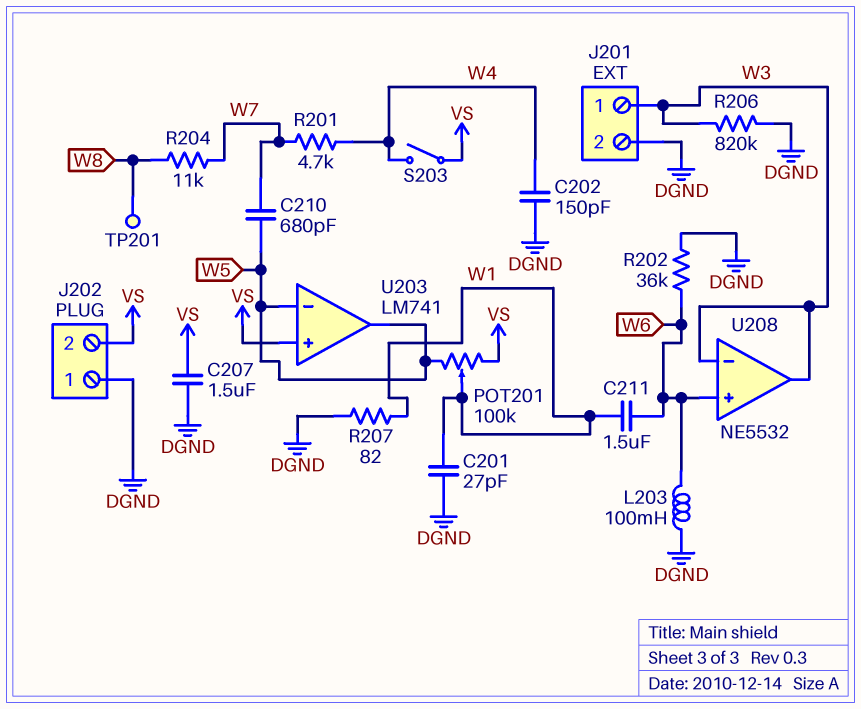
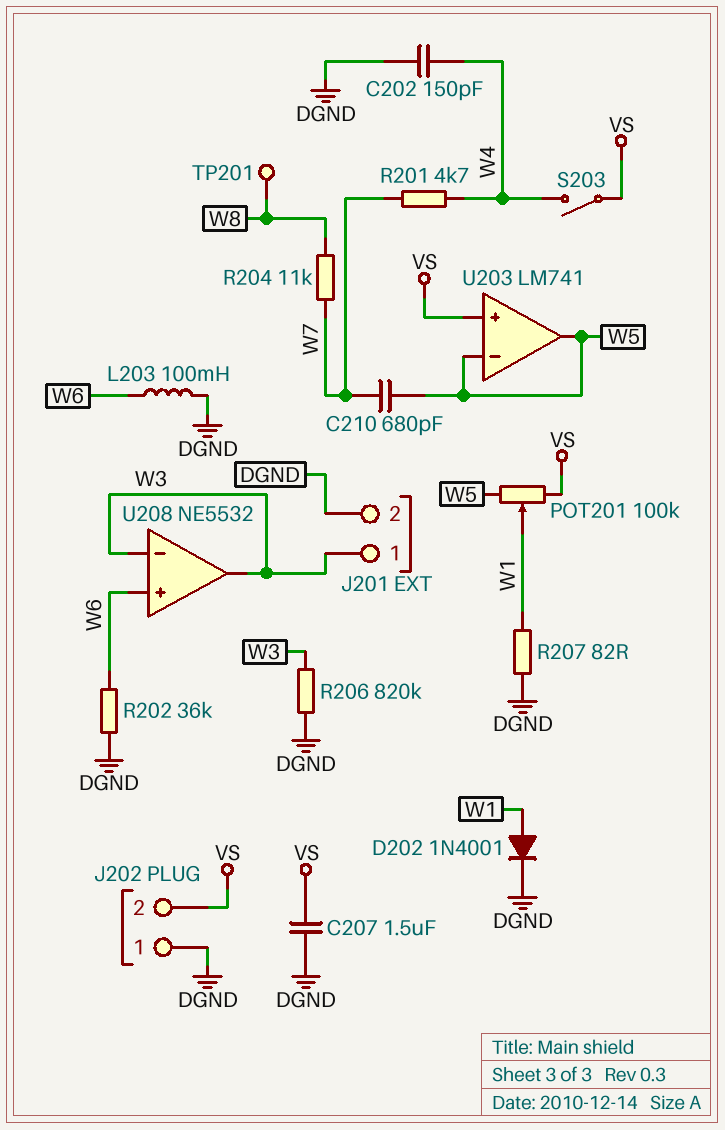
C201: 27pF (DGND, W1) -> none
C211: 1.5uF (W1, W6) -> none
D202: none -> diode 1N4001 (A W1, K DGND)

